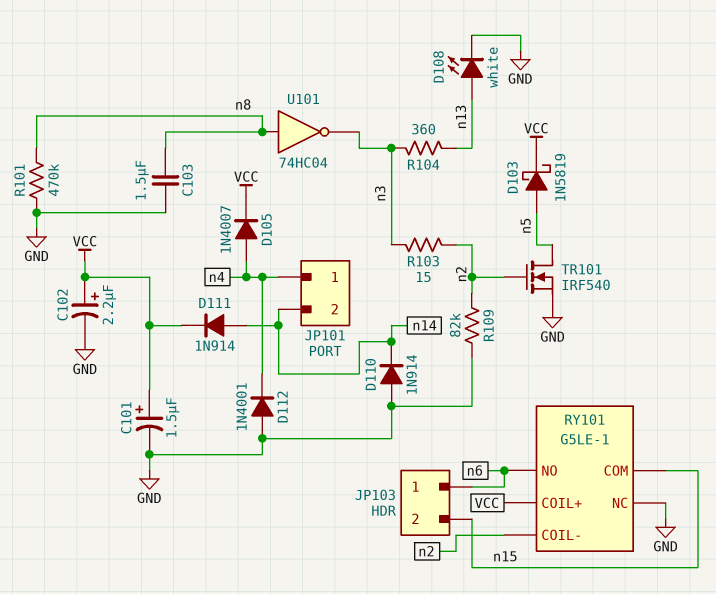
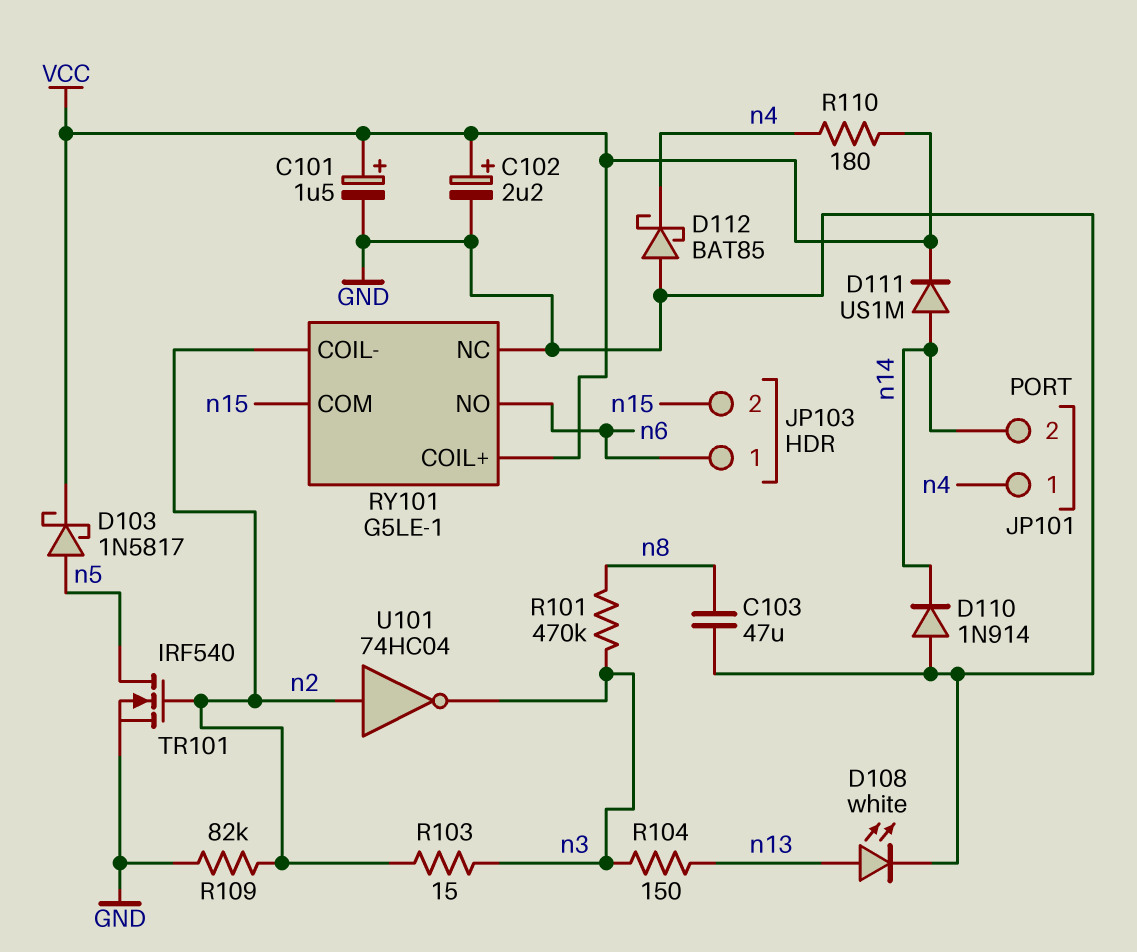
C103: 1.5uF (GND, n8) -> 47uF (GND, n8)
D103: schottky 1N5819 (A n5, K VCC) -> schottky 1N5817 (A n5, K VCC)
D105: diode 1N4007 (A n4, K VCC) -> none
D111: diode 1N914 (A n14, K VCC) -> diode US1M (A n14, K VCC)
D112: diode 1N4001 (A GND, K n4) -> schottky BAT85 (A GND, K n4)
R101: 470k (GND, n8) -> 470k (n3, n8)
R104: 360 (n3, n13) -> 150 (n3, n13)
R110: none -> 180 (VCC, n4)
U101: NOT 74HC04 (in n8, out n3) -> NOT 74HC04 (in n2, out n3)

